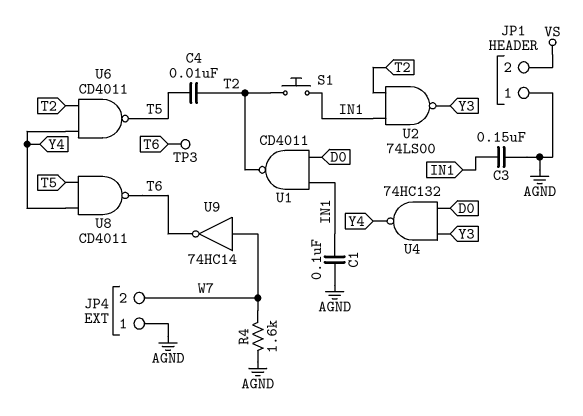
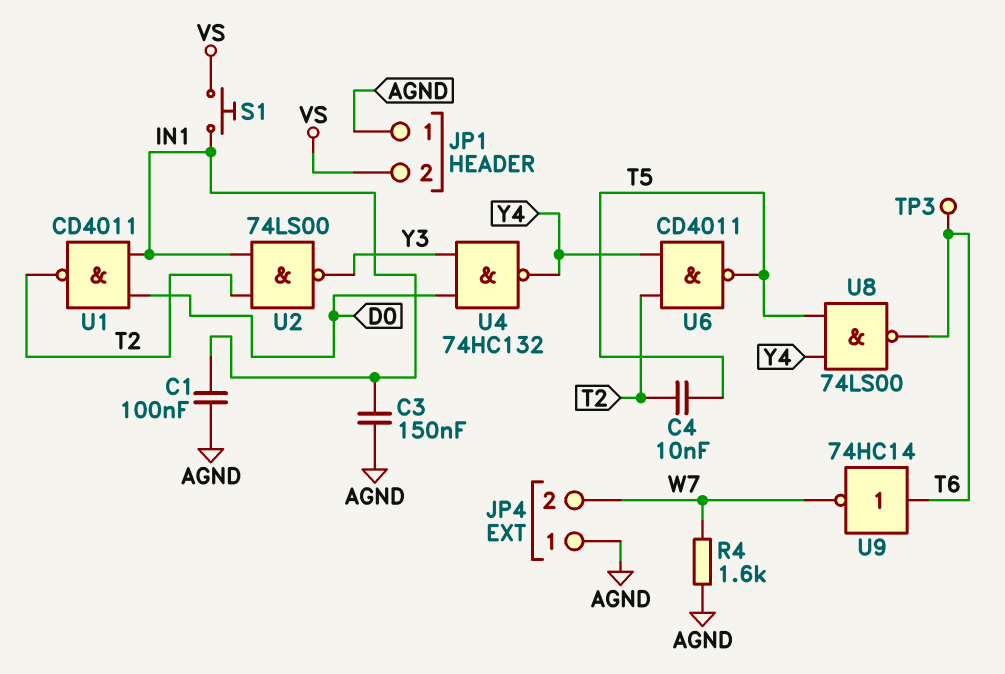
S1: button (IN1, T2) -> button (IN1, VS)
U8: NAND CD4011 (in T5, in Y4, out T6) -> NAND 74LS00 (in T5, in Y4, out T6)
U9: NOT 74HC14 (in W7, out T6) -> NOT 74HC14 (in T6, out W7)

